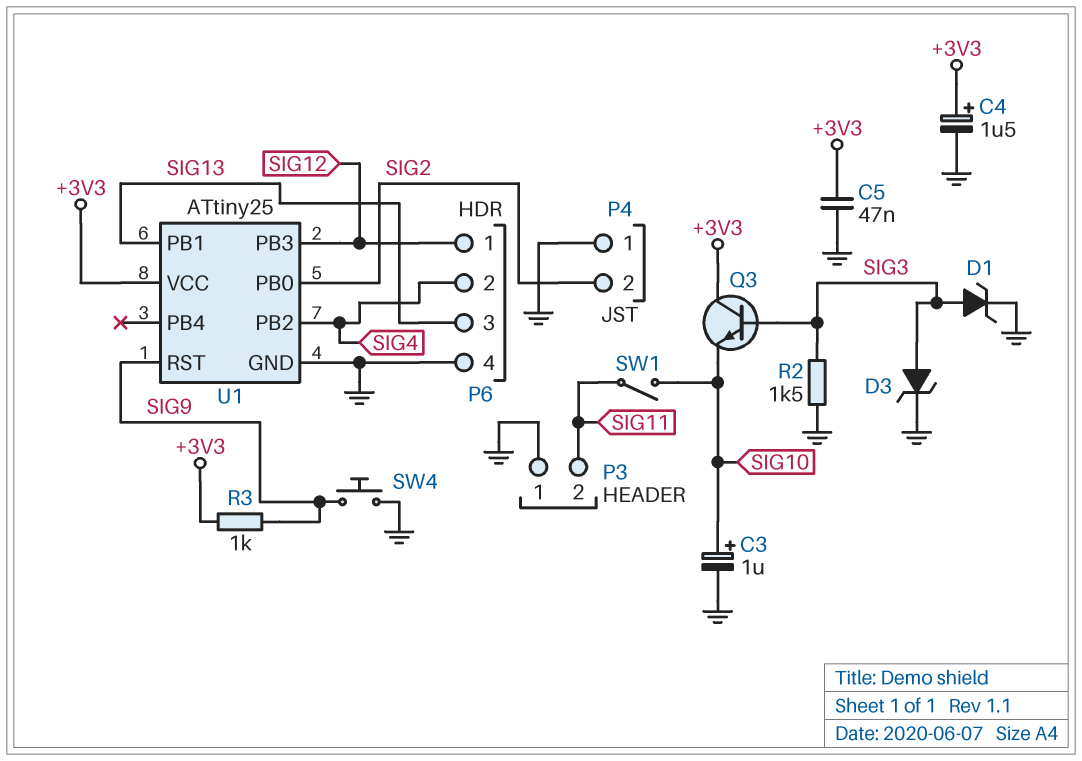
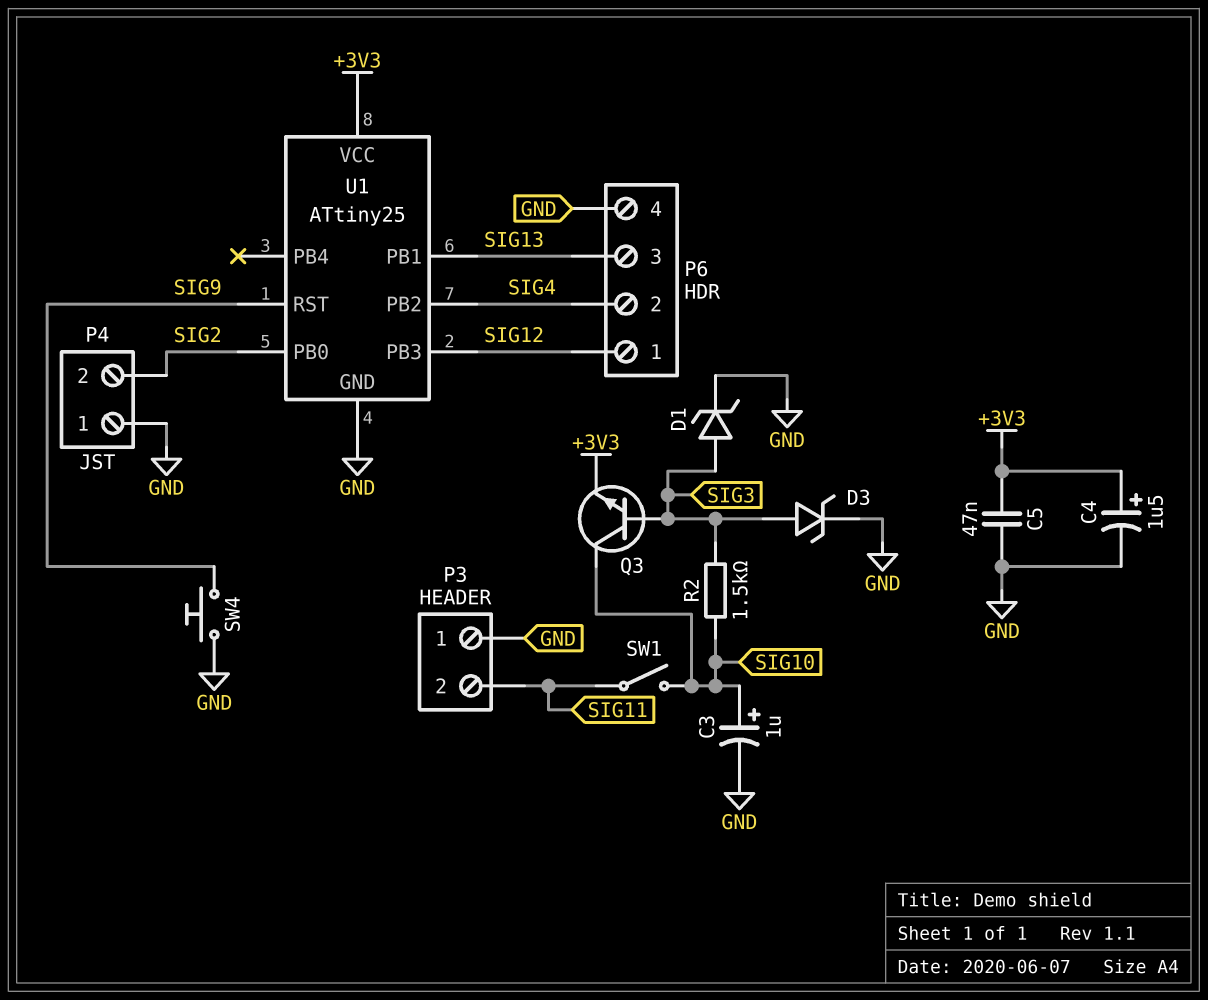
Q3: NPN (B SIG3, C +3V3, E SIG10) -> NPN (B SIG3, C SIG10, E +3V3)
R2: 1.5k (GND, SIG3) -> 1.5k (SIG3, SIG10)
R3: 1k (+3V3, SIG9) -> none

